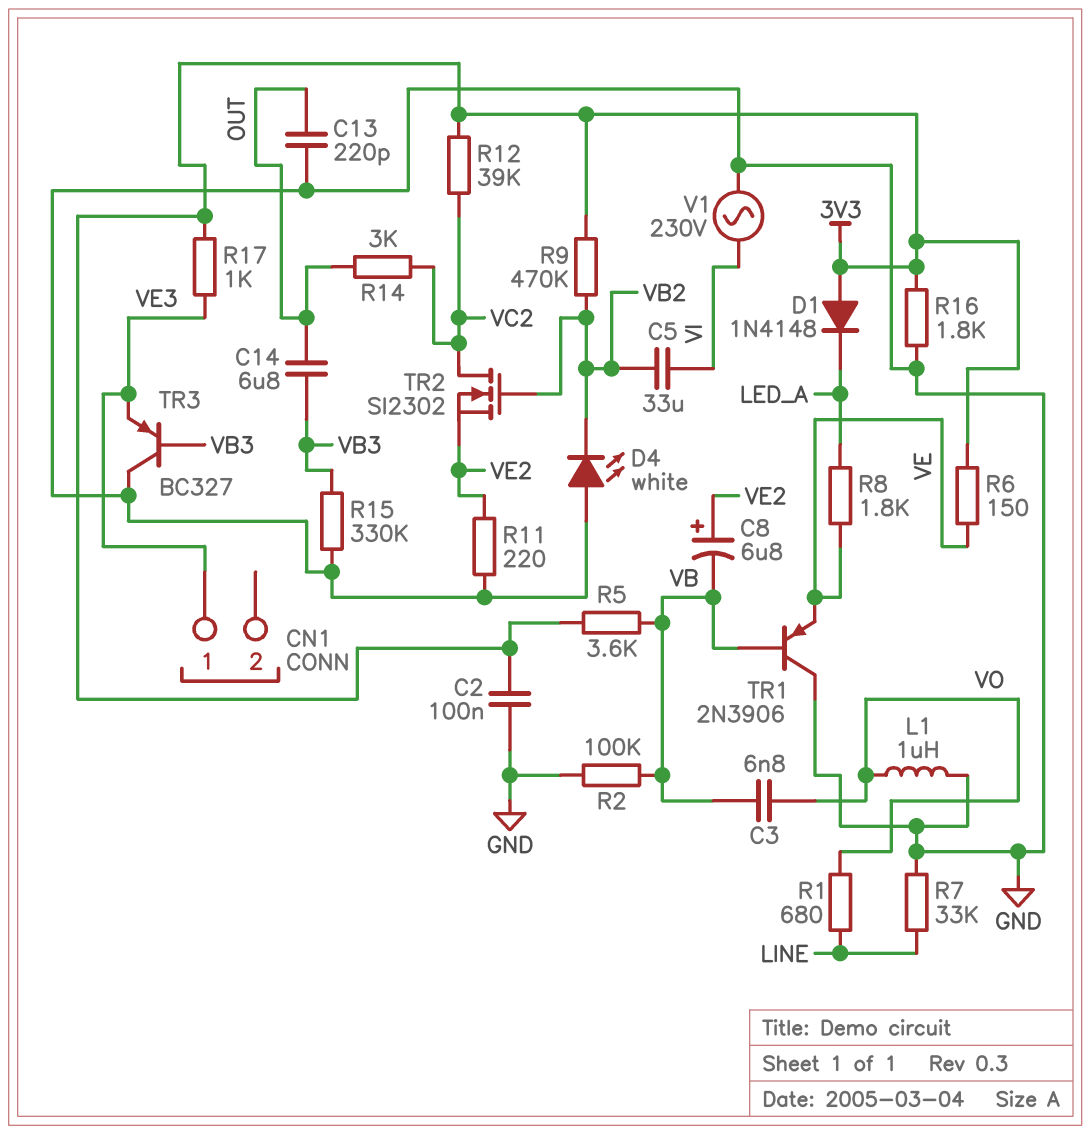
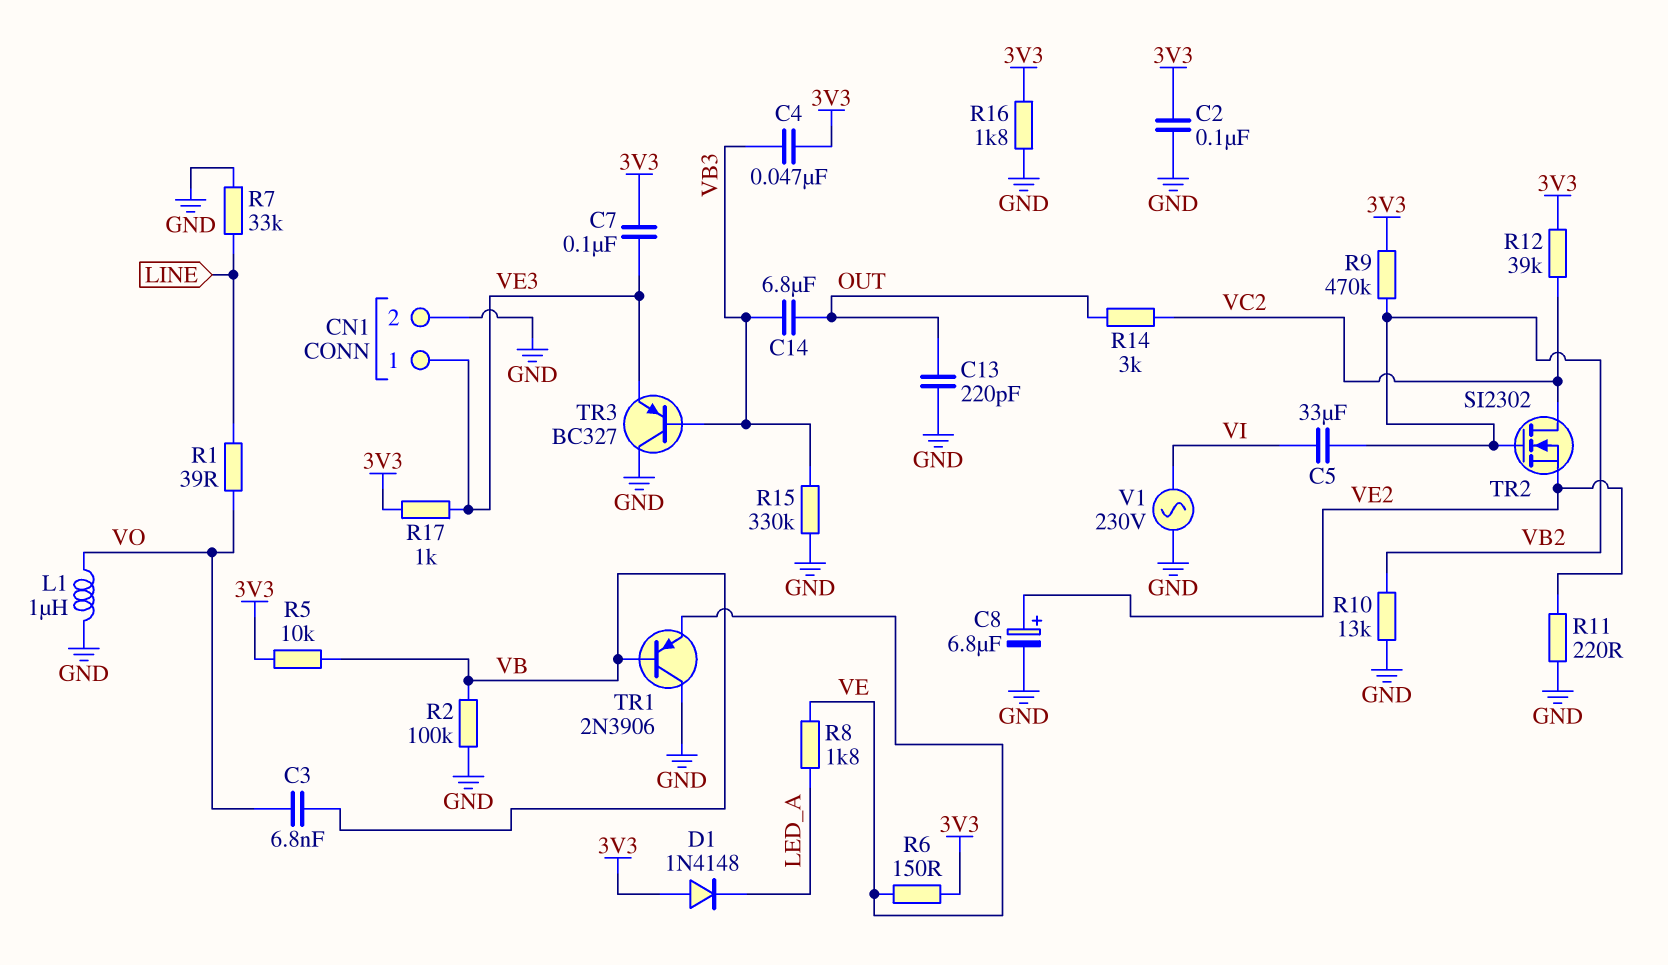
C4: none -> 47nF (3V3, VB3)
C7: none -> 100nF (3V3, VE3)
C8: 6.8uF (plus VE2, minus VB) -> 6.8uF (plus VE2, minus GND)
CN1 pin 2: none -> GND
D4: LED white (A GND, K VB2) -> none
R1: 680 (LINE, VO) -> 39 (LINE, VO)
R5: 3.6k (3V3, VB) -> 10k (3V3, VB)
R10: none -> 13k (GND, VB2)

